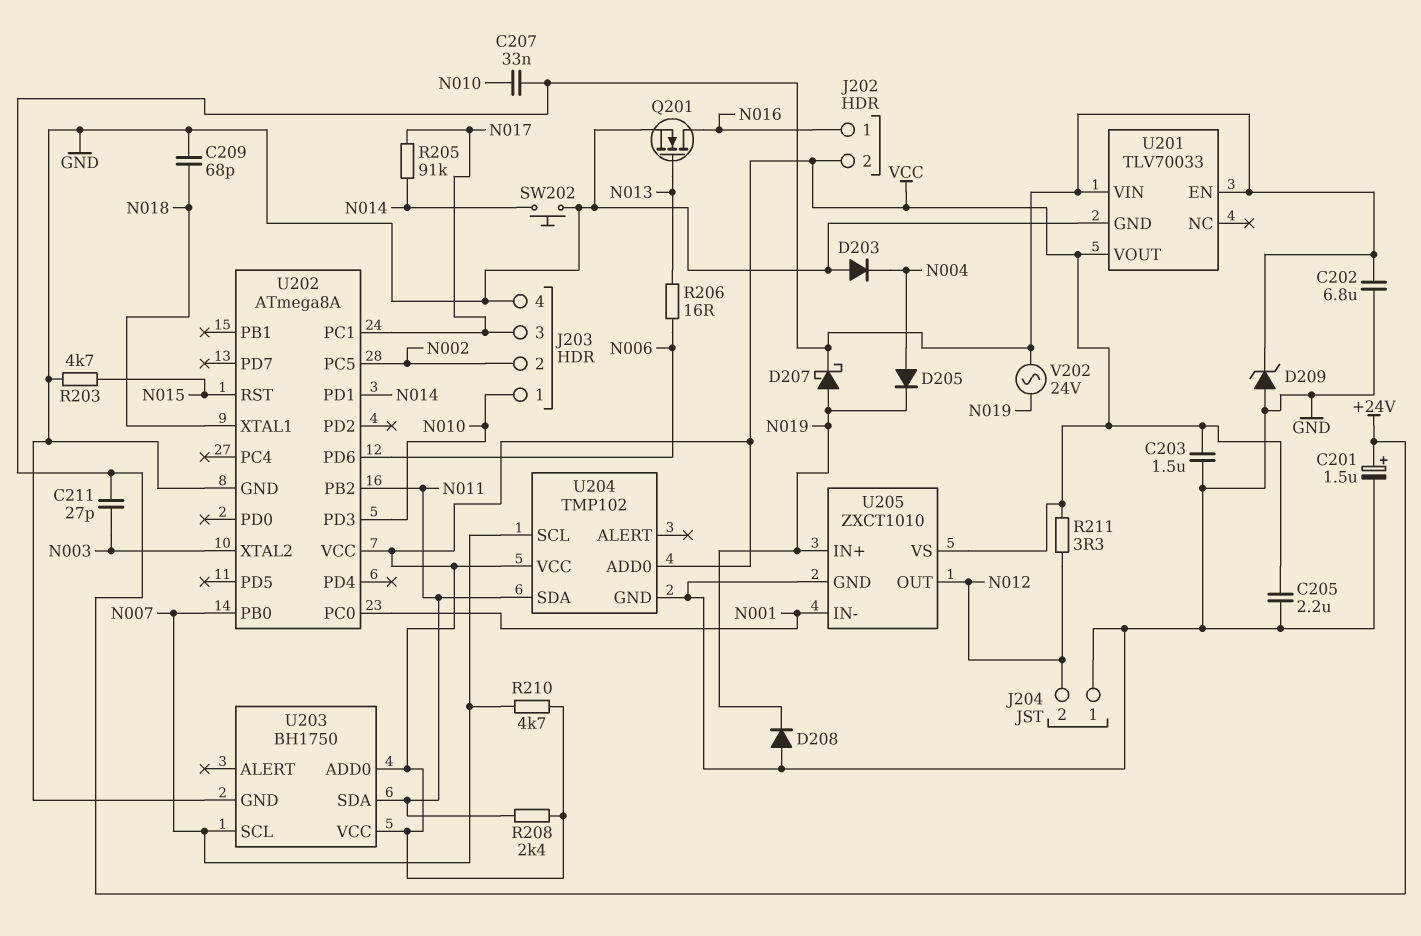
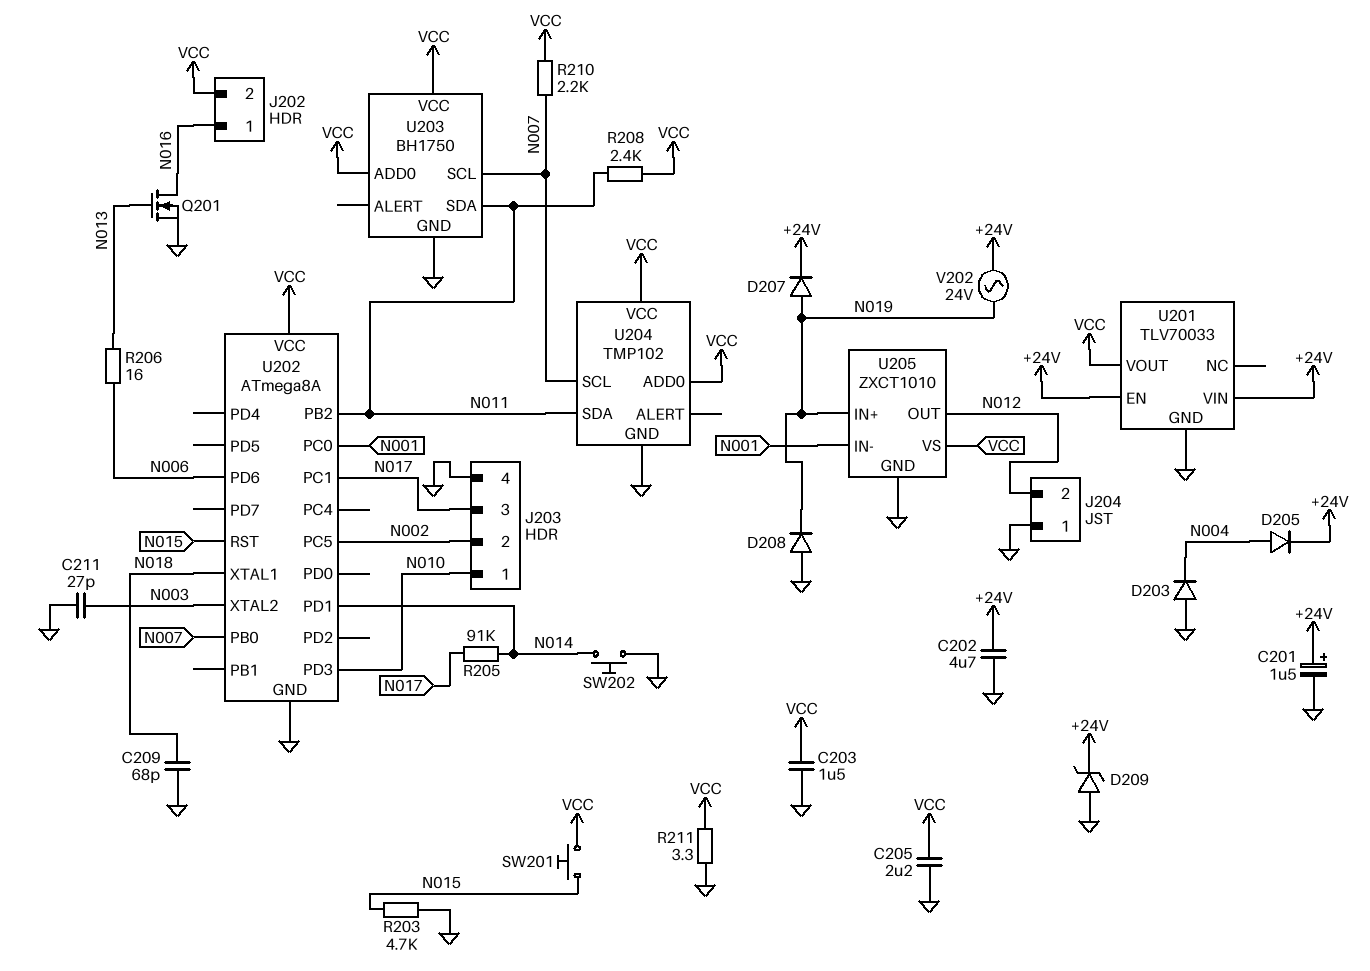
C202: 6.8uF (+24V, GND) -> 4.7uF (+24V, GND)
C207: 33nF (+24V, N010) -> none
C211: 27pF (+24V, N003) -> 27pF (GND, N003)
D205: diode (A N004, K N019) -> diode (A N004, K +24V)
D207: schottky (A N019, K +24V) -> diode (A N019, K +24V)
R210: 4.7k (N007, VCC) -> 2.2k (N007, VCC)
R211: 3.3 (N012, VCC) -> 3.3 (GND, VCC)
SW201: none -> button (N015, VCC)

